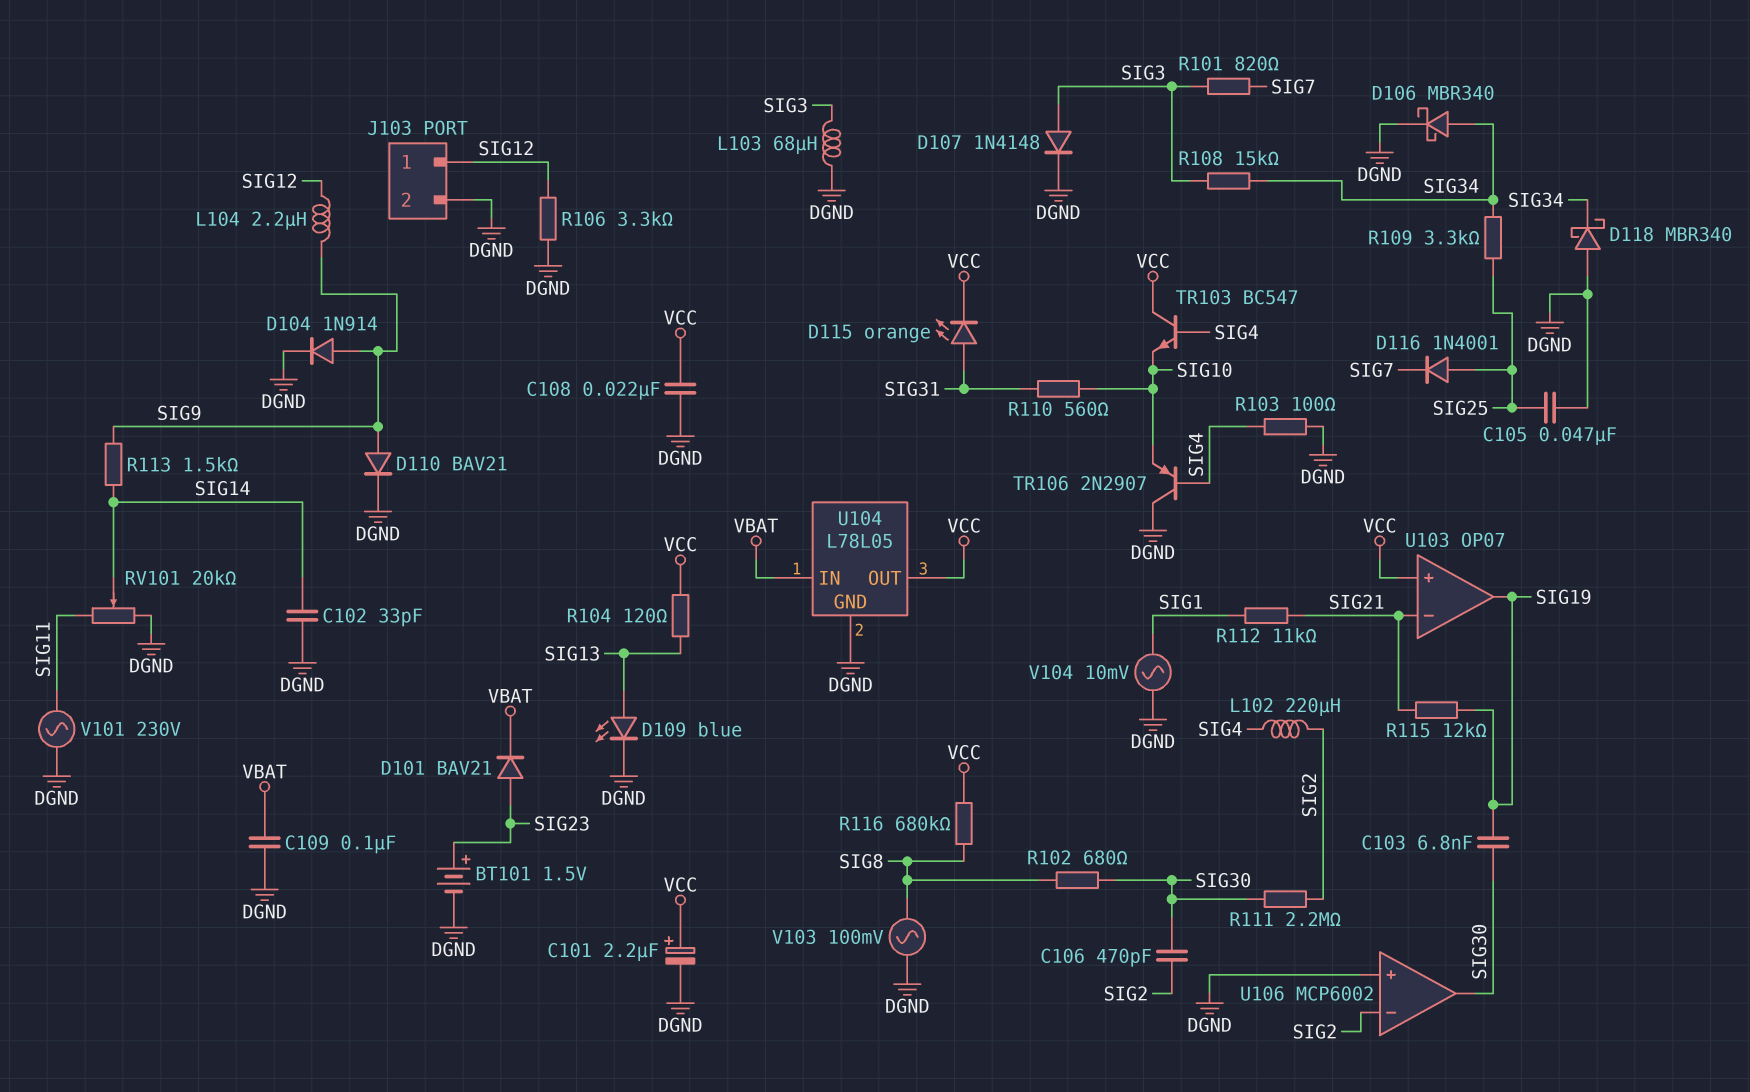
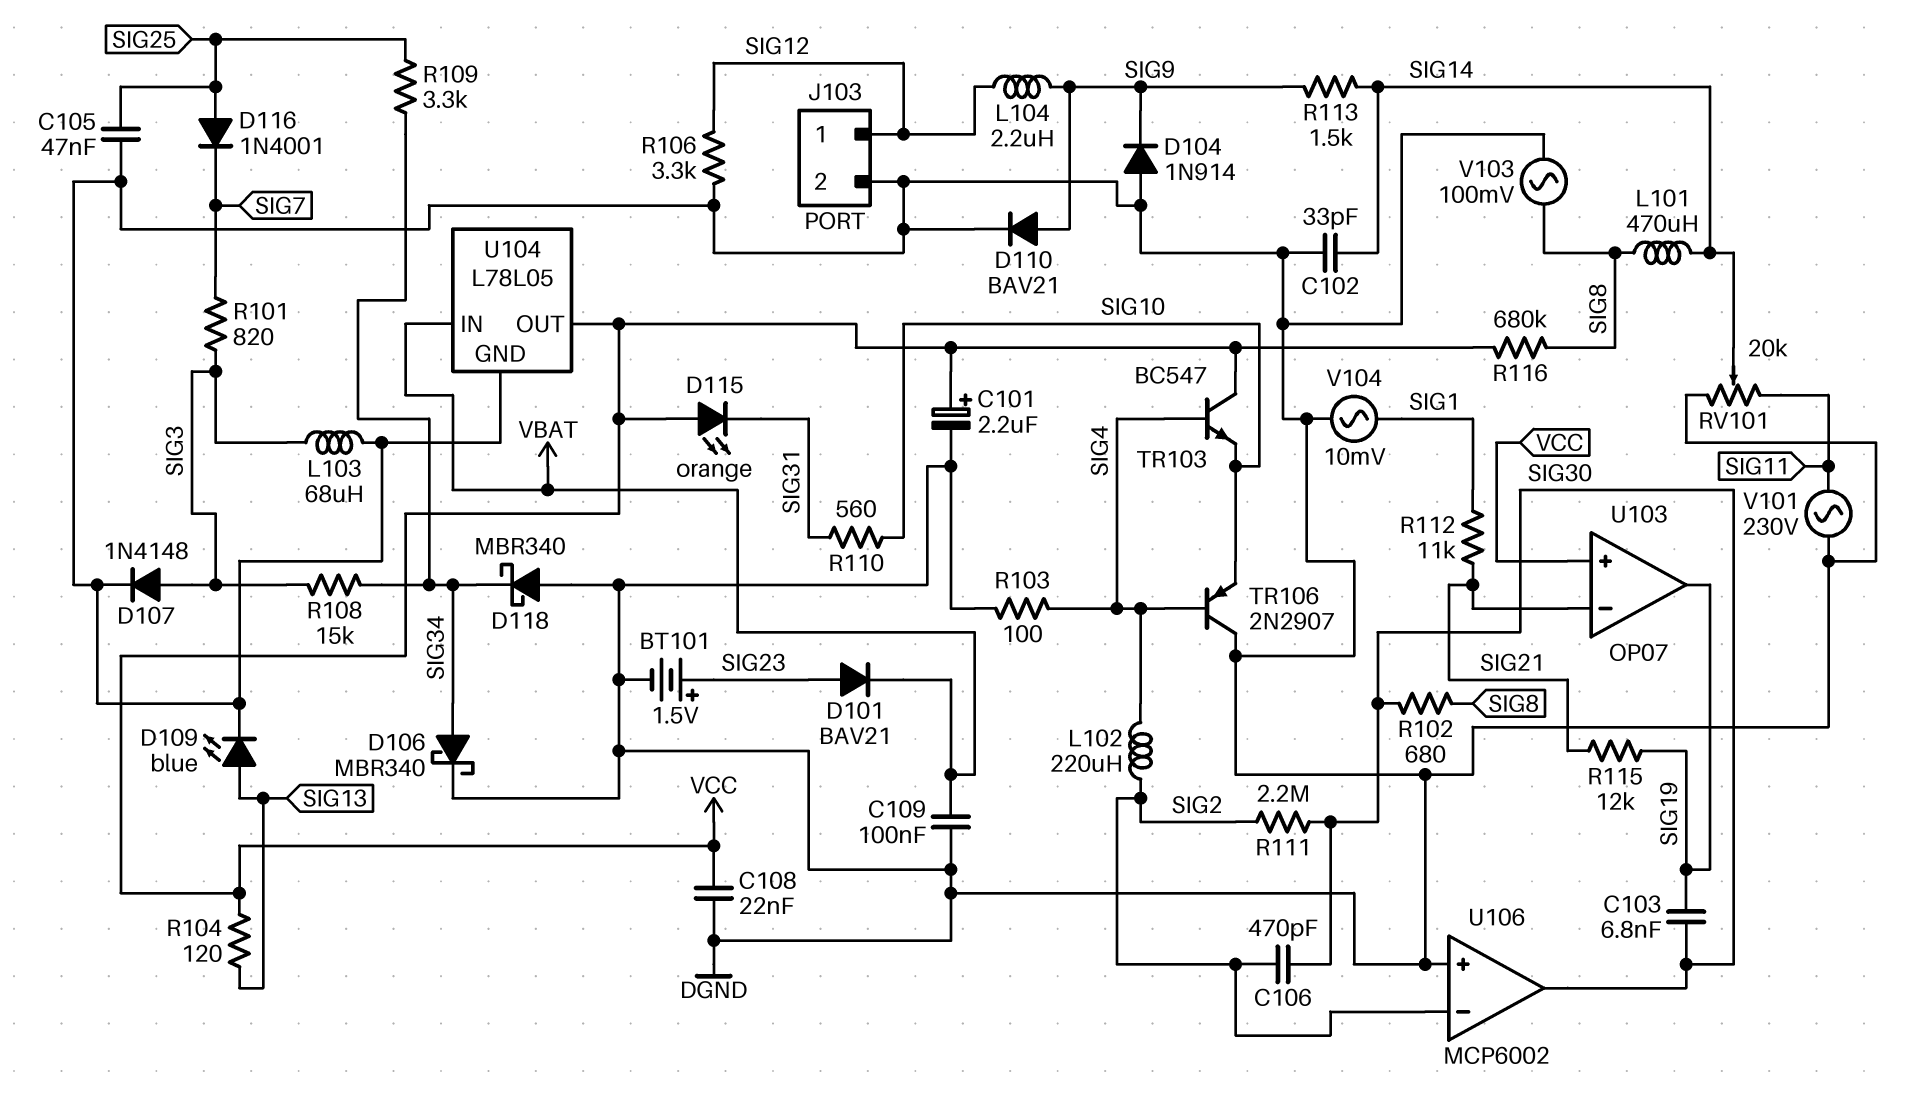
D104: diode 1N914 (A SIG9, K DGND) -> diode 1N914 (A DGND, K SIG9)
D115: LED orange (A SIG31, K VCC) -> LED orange (A VCC, K SIG31)
L101: none -> 470uH (SIG8, SIG14)

